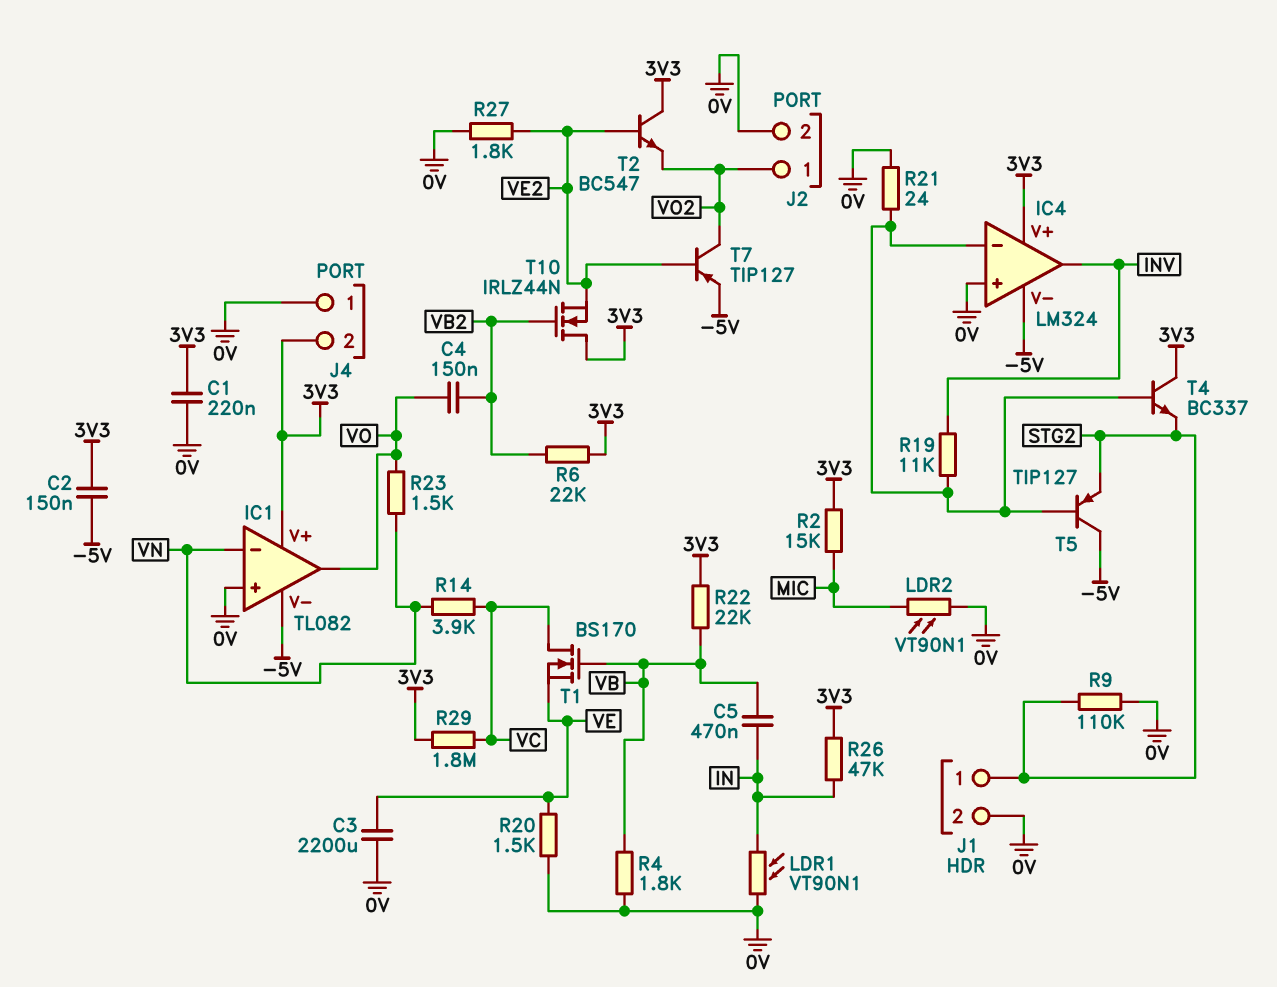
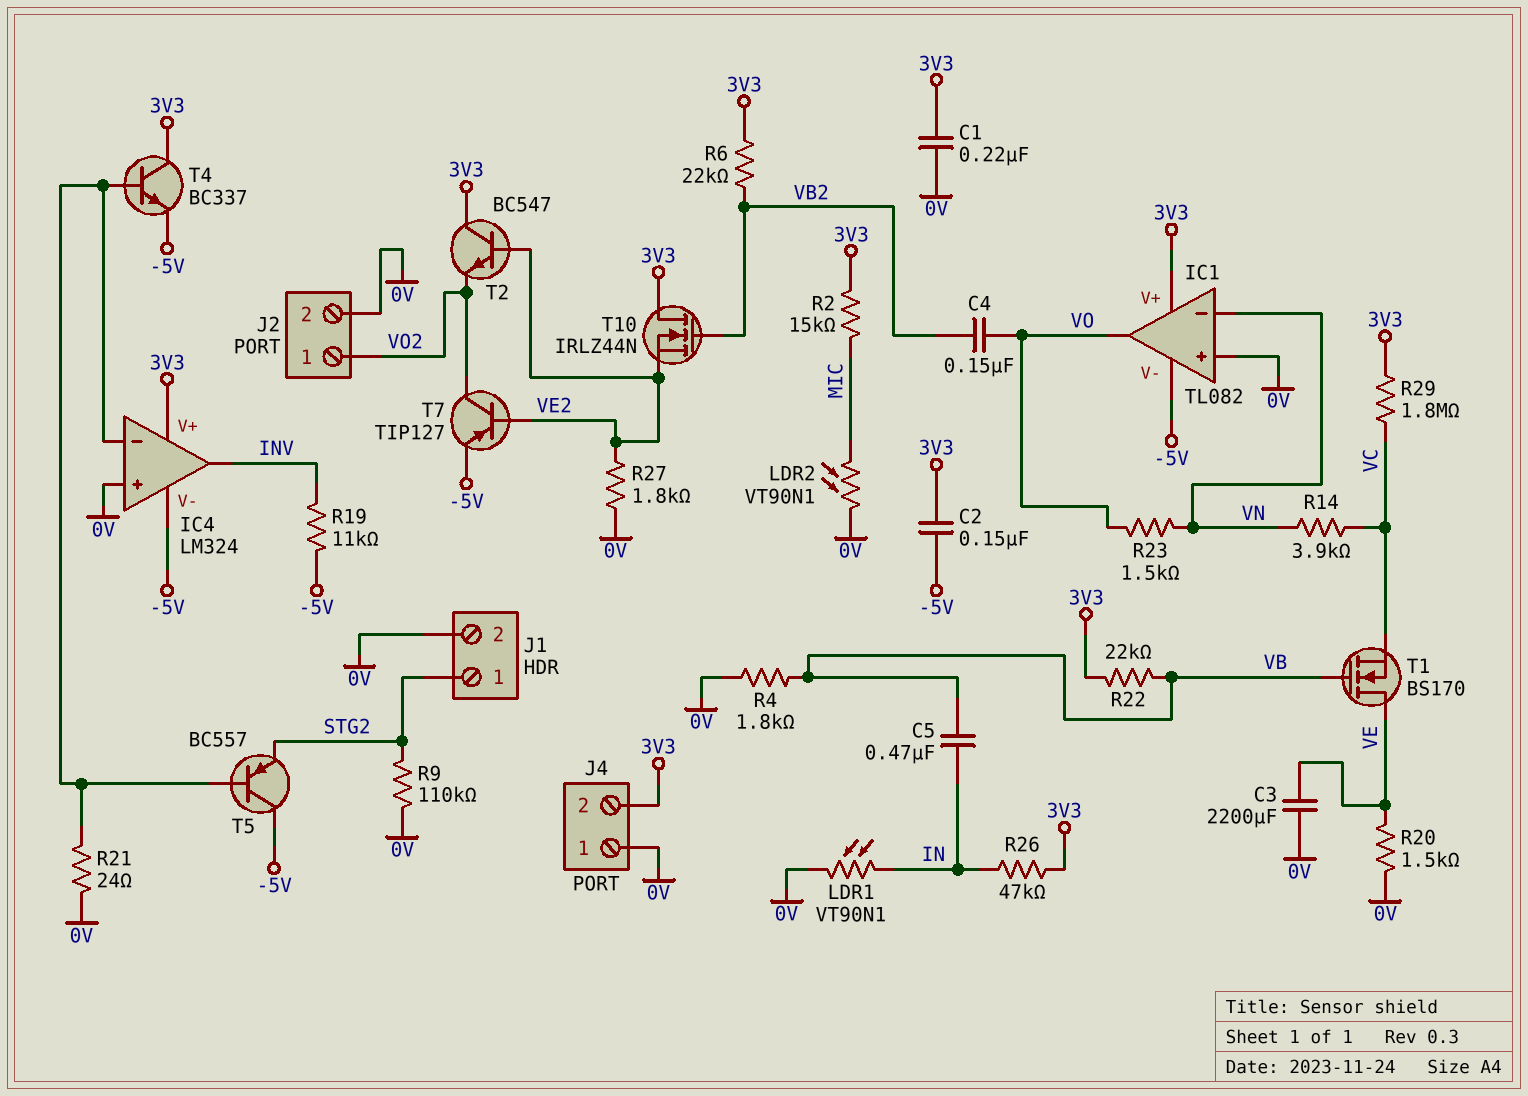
R19: 11k (IC4/in-, INV) -> 11k (-5V, INV)
T1: NMOS BS170 (G VB, D VC, S VE) -> NMOS BS170 (G VB, D VE, S VC)
T4: NPN BC337 (B IC4/in-, C 3V3, E STG2) -> NPN BC337 (B IC4/in-, C 3V3, E -5V)
T5: PNP TIP127 (B IC4/in-, C -5V, E STG2) -> PNP BC557 (B IC4/in-, C -5V, E STG2)

